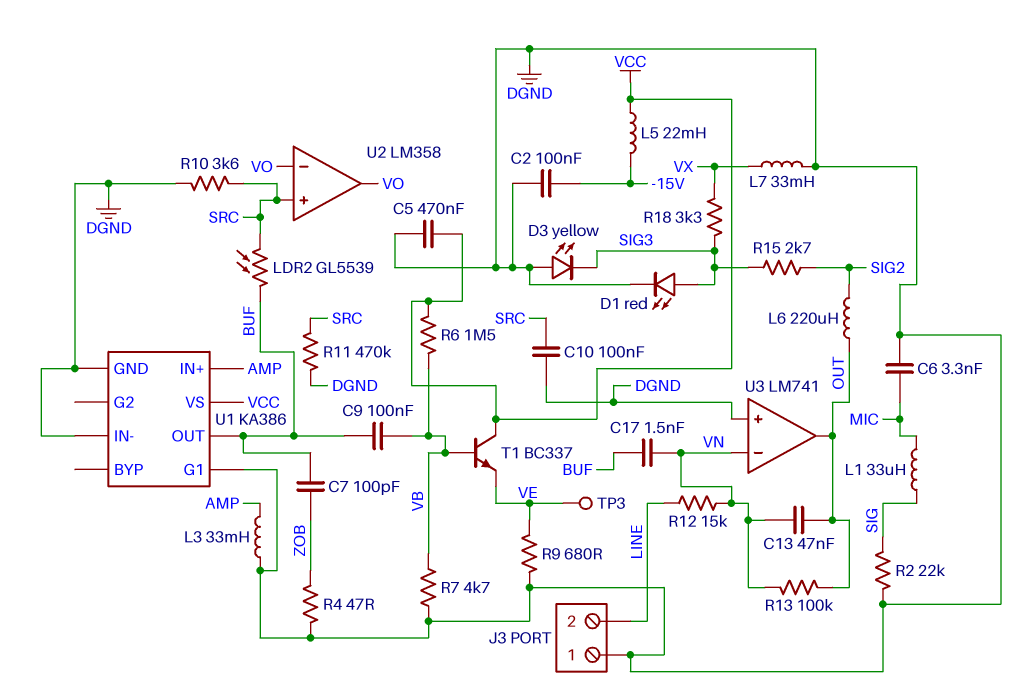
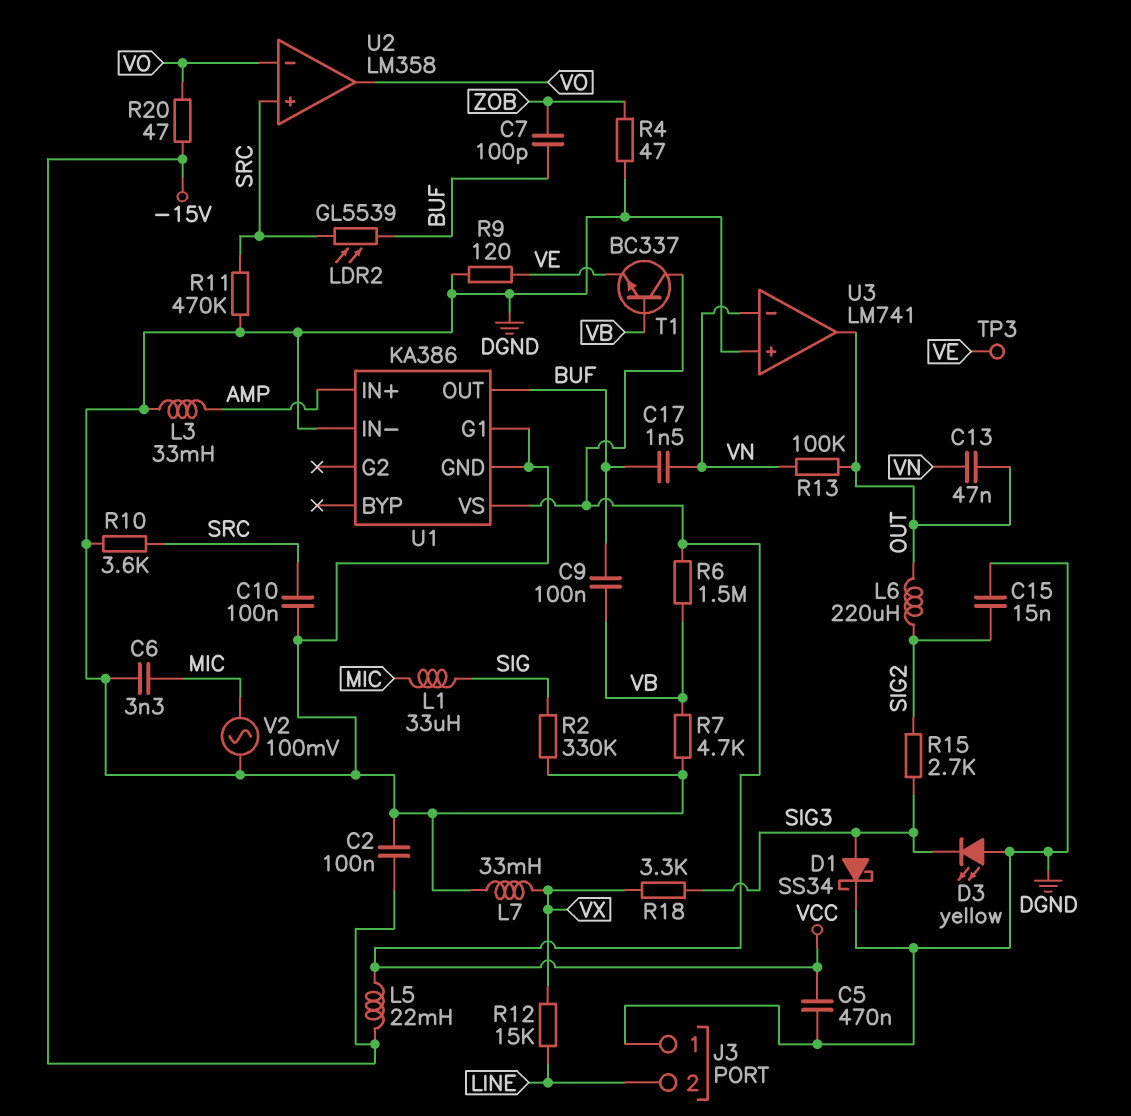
C15: none -> 15nF (DGND, SIG2)
D1: LED red (A SIG3, K DGND) -> schottky SS34 (A SIG3, K DGND)
R2: 22k (DGND, SIG) -> 330k (DGND, SIG)
R9: 680 (DGND, VE) -> 120 (DGND, VE)
R12: 15k (LINE, VN) -> 15k (LINE, VX)
R20: none -> 47 (-15V, VO)
V2: none -> AC 100mV (DGND, MIC)

